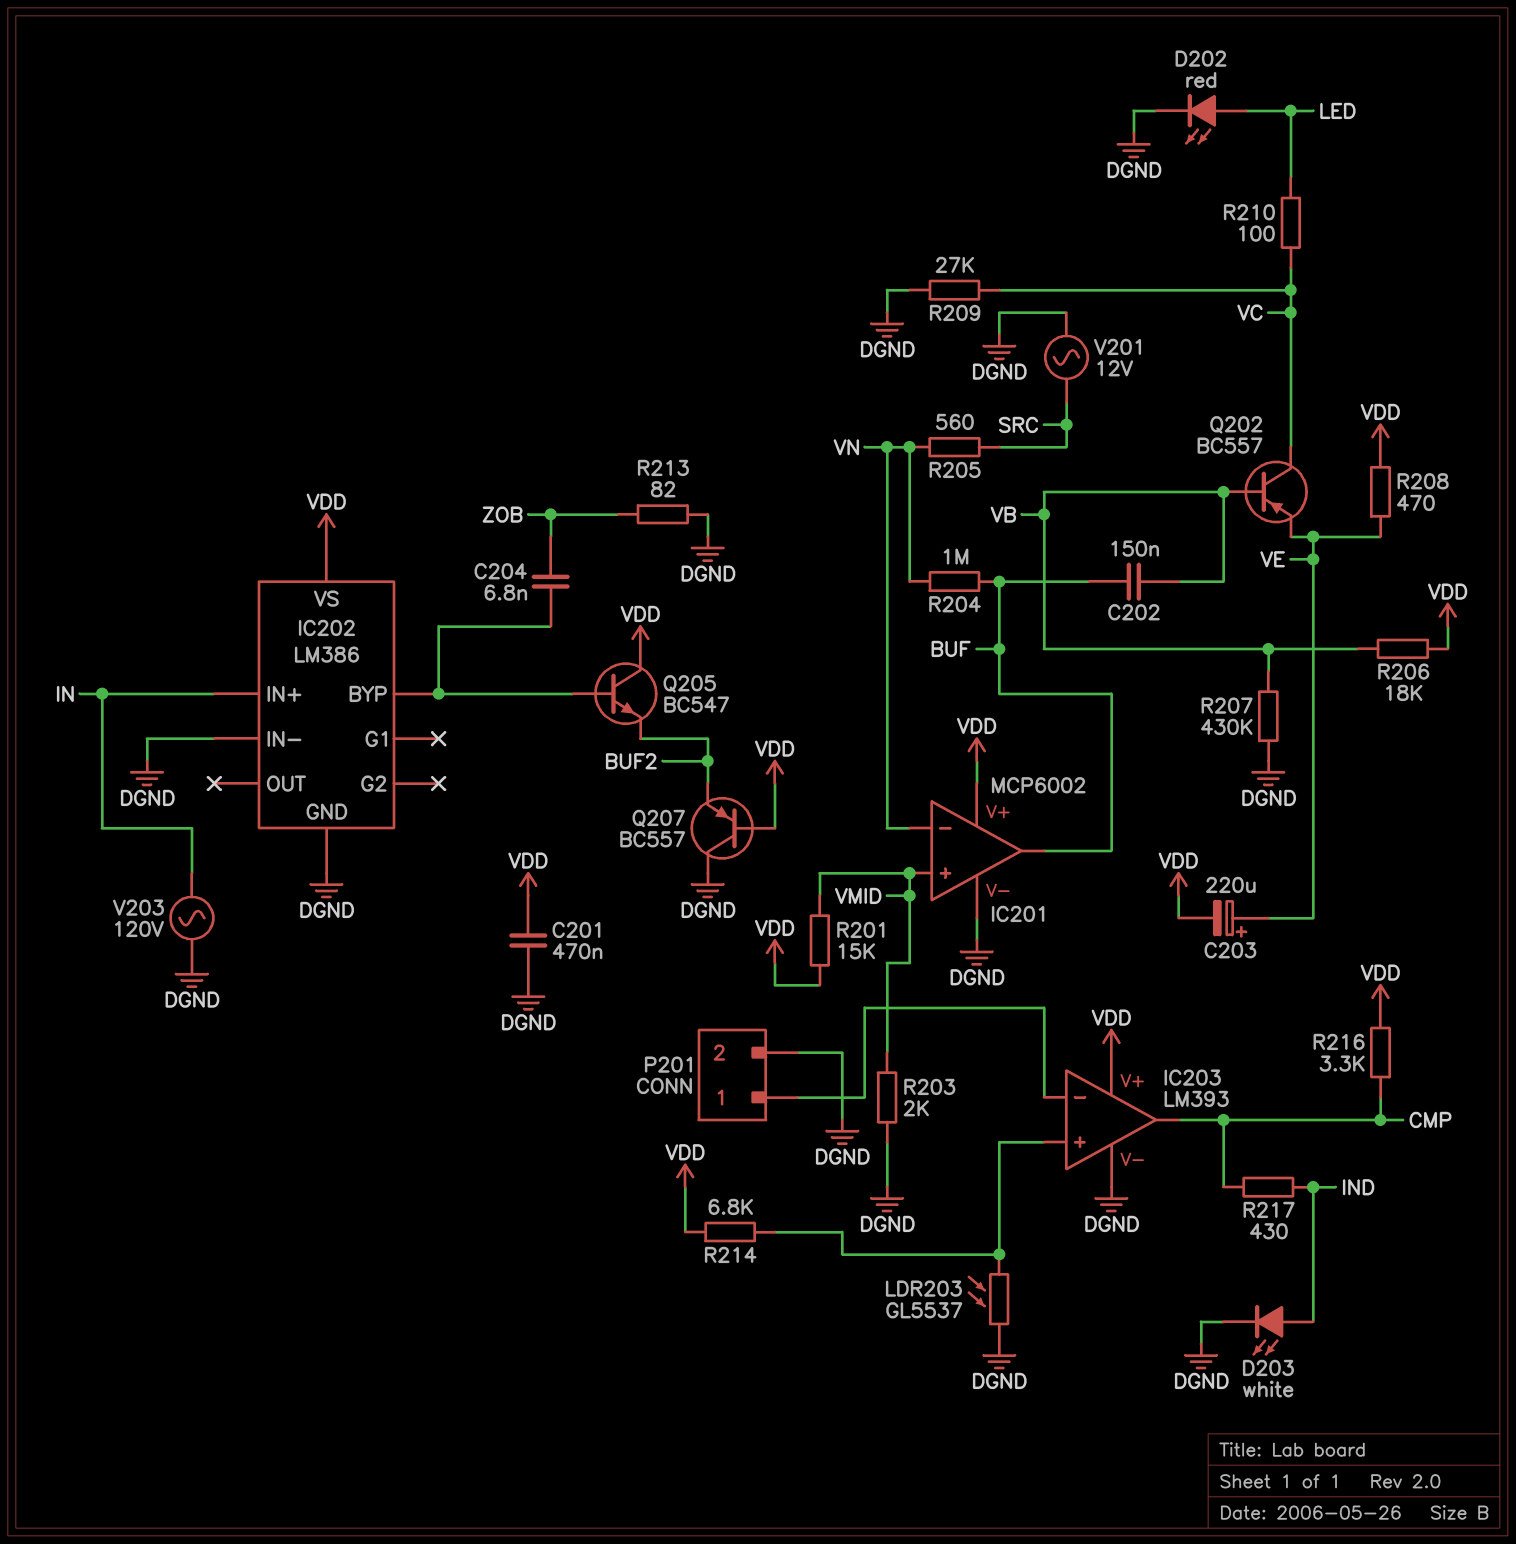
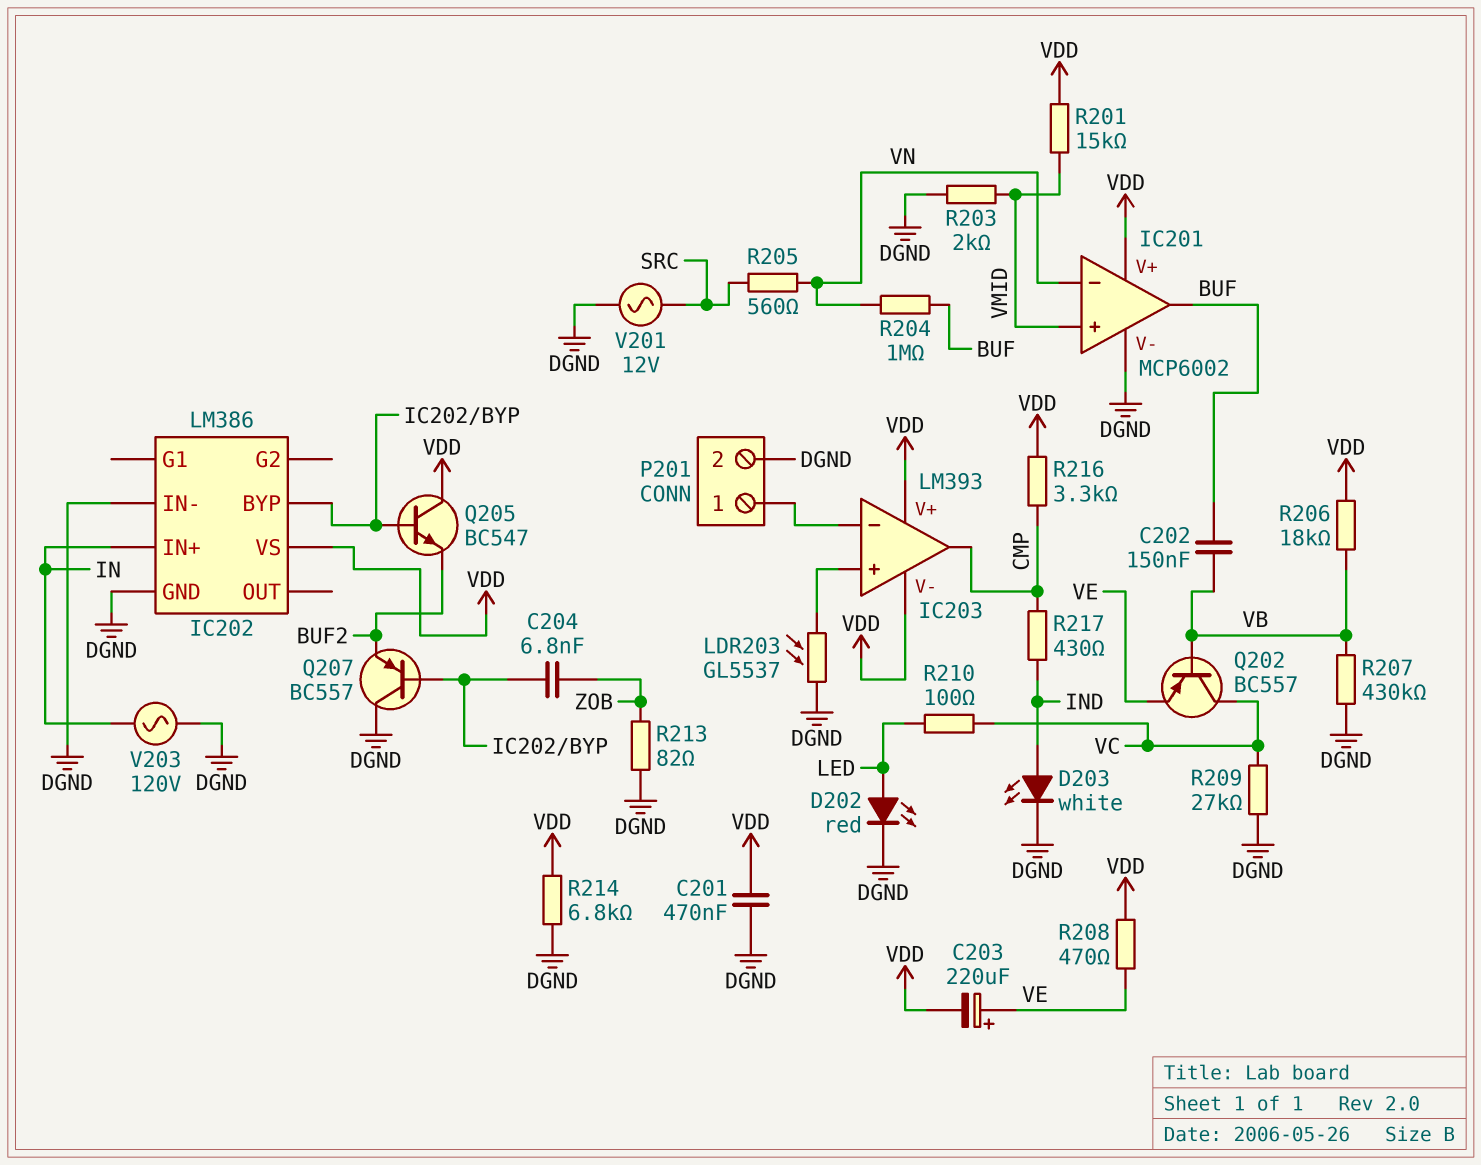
IC203 pin V-: DGND -> VDD
Q207: PNP BC557 (B VDD, C DGND, E BUF2) -> PNP BC557 (B IC202/BYP, C DGND, E BUF2)
R214: 6.8k (IC203/in+, VDD) -> 6.8k (DGND, VDD)

